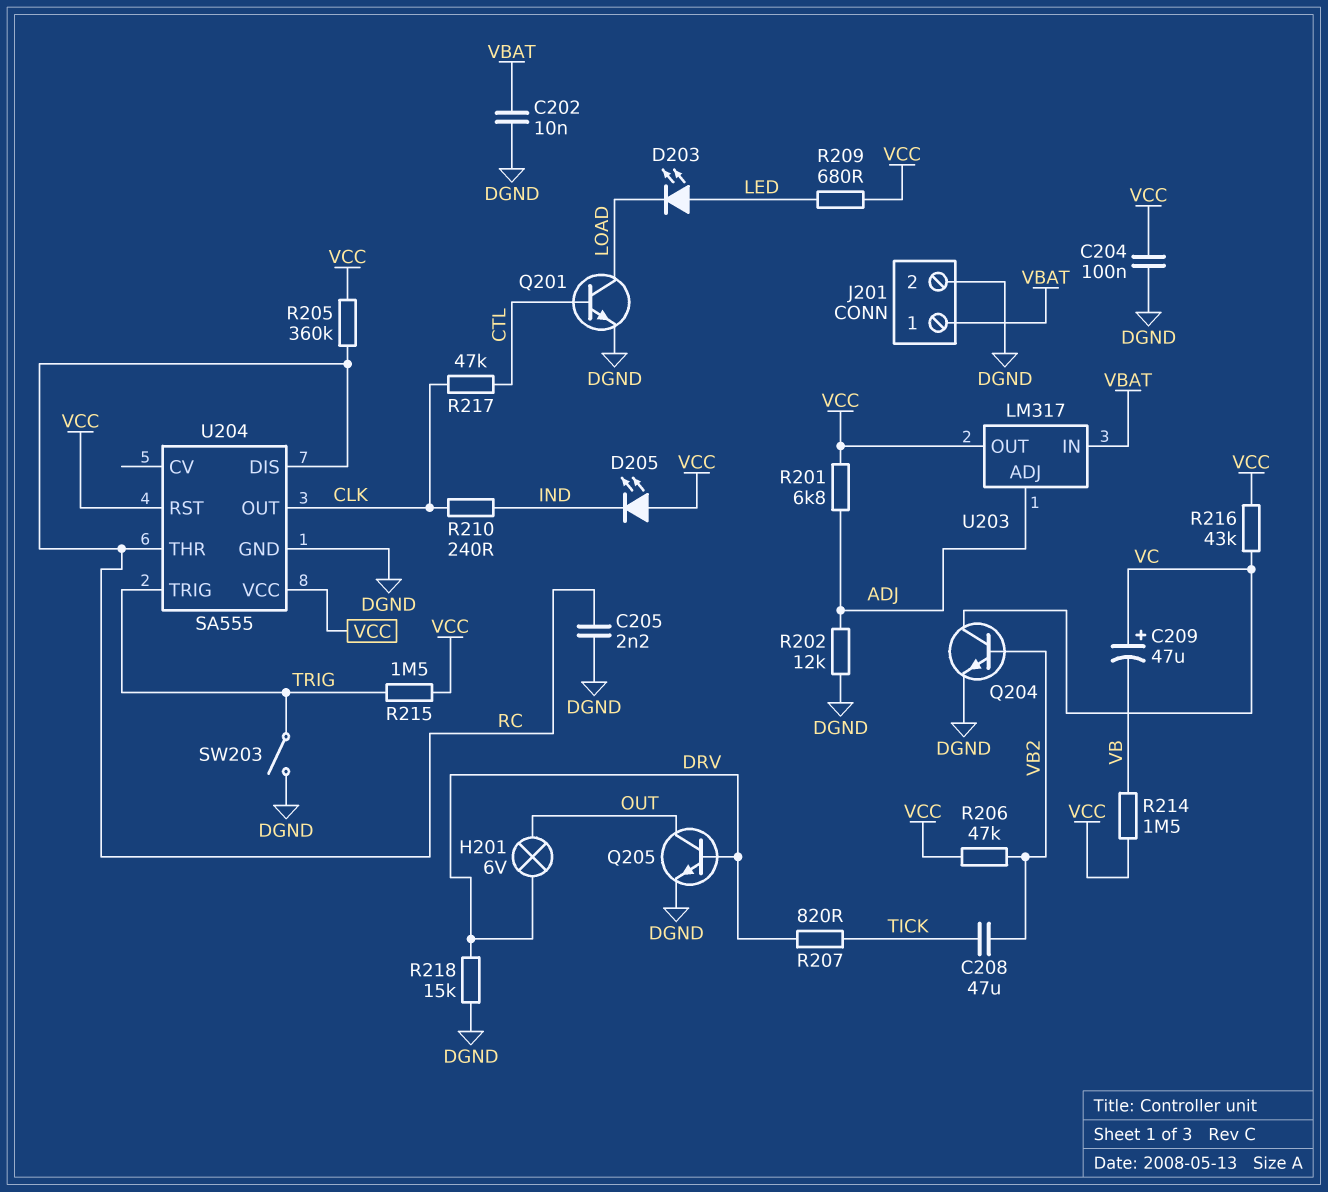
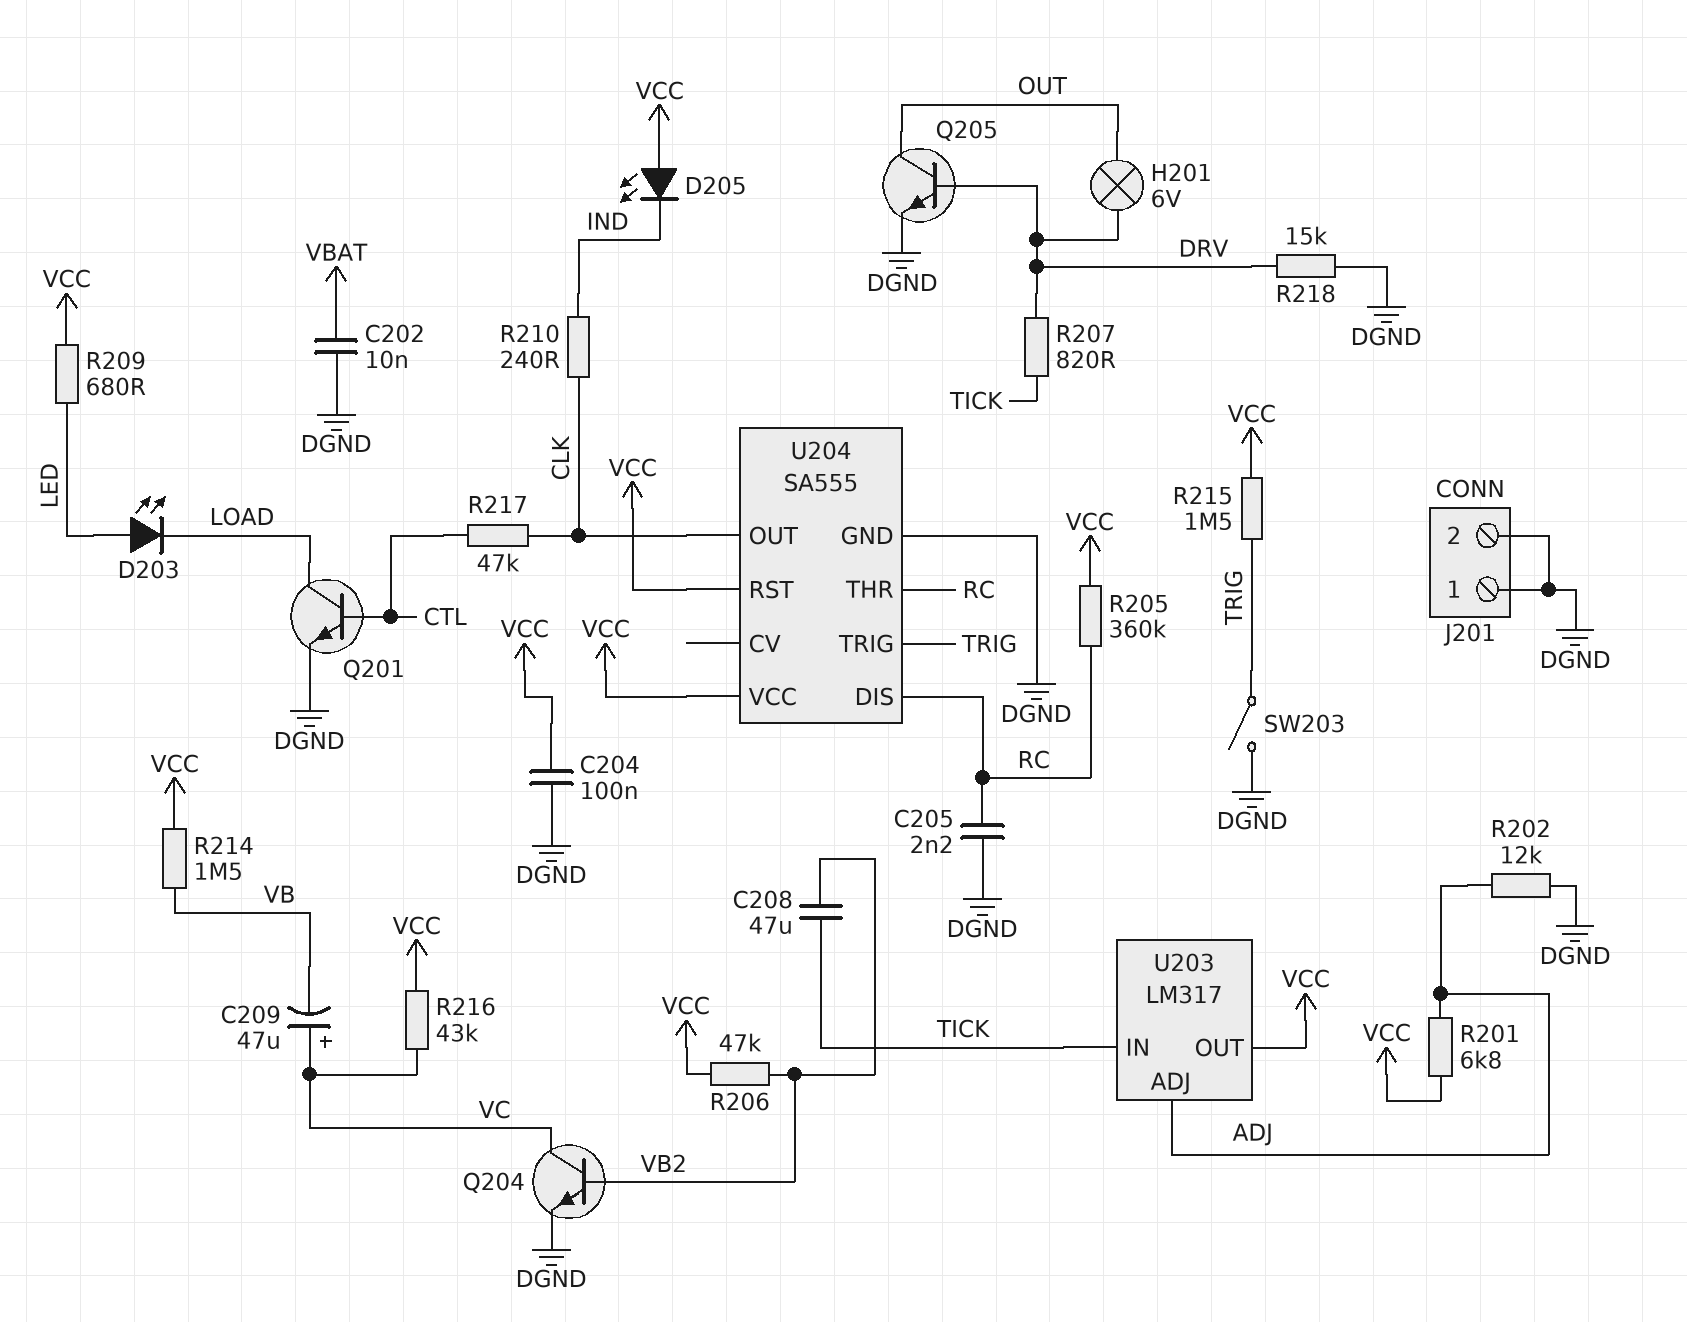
J201 pin 1: VBAT -> DGND
U203 pin IN: VBAT -> TICK

